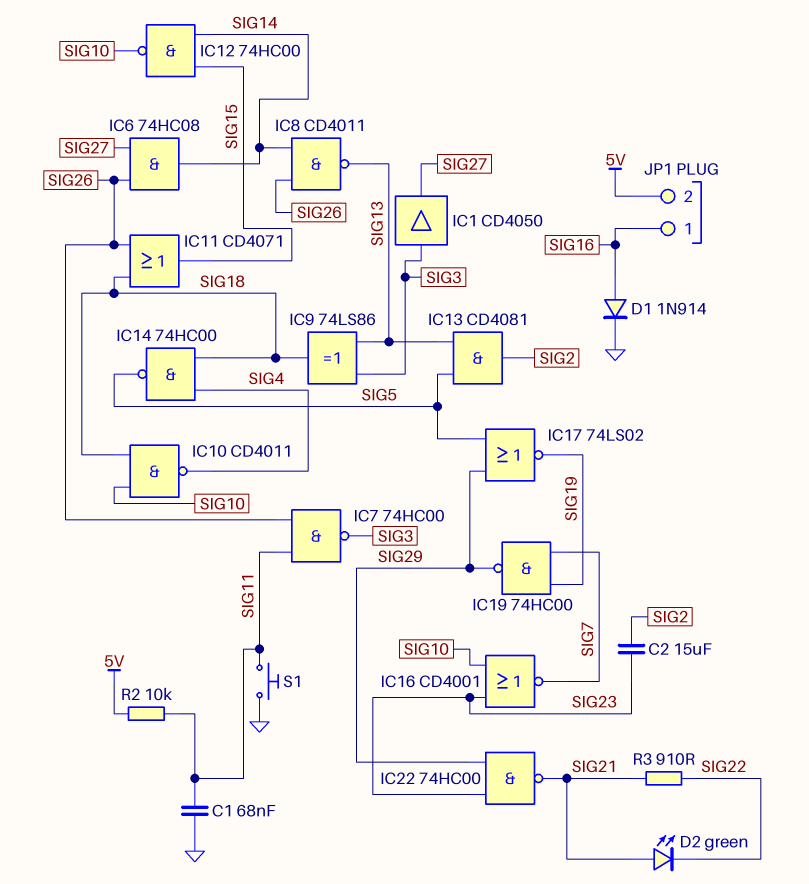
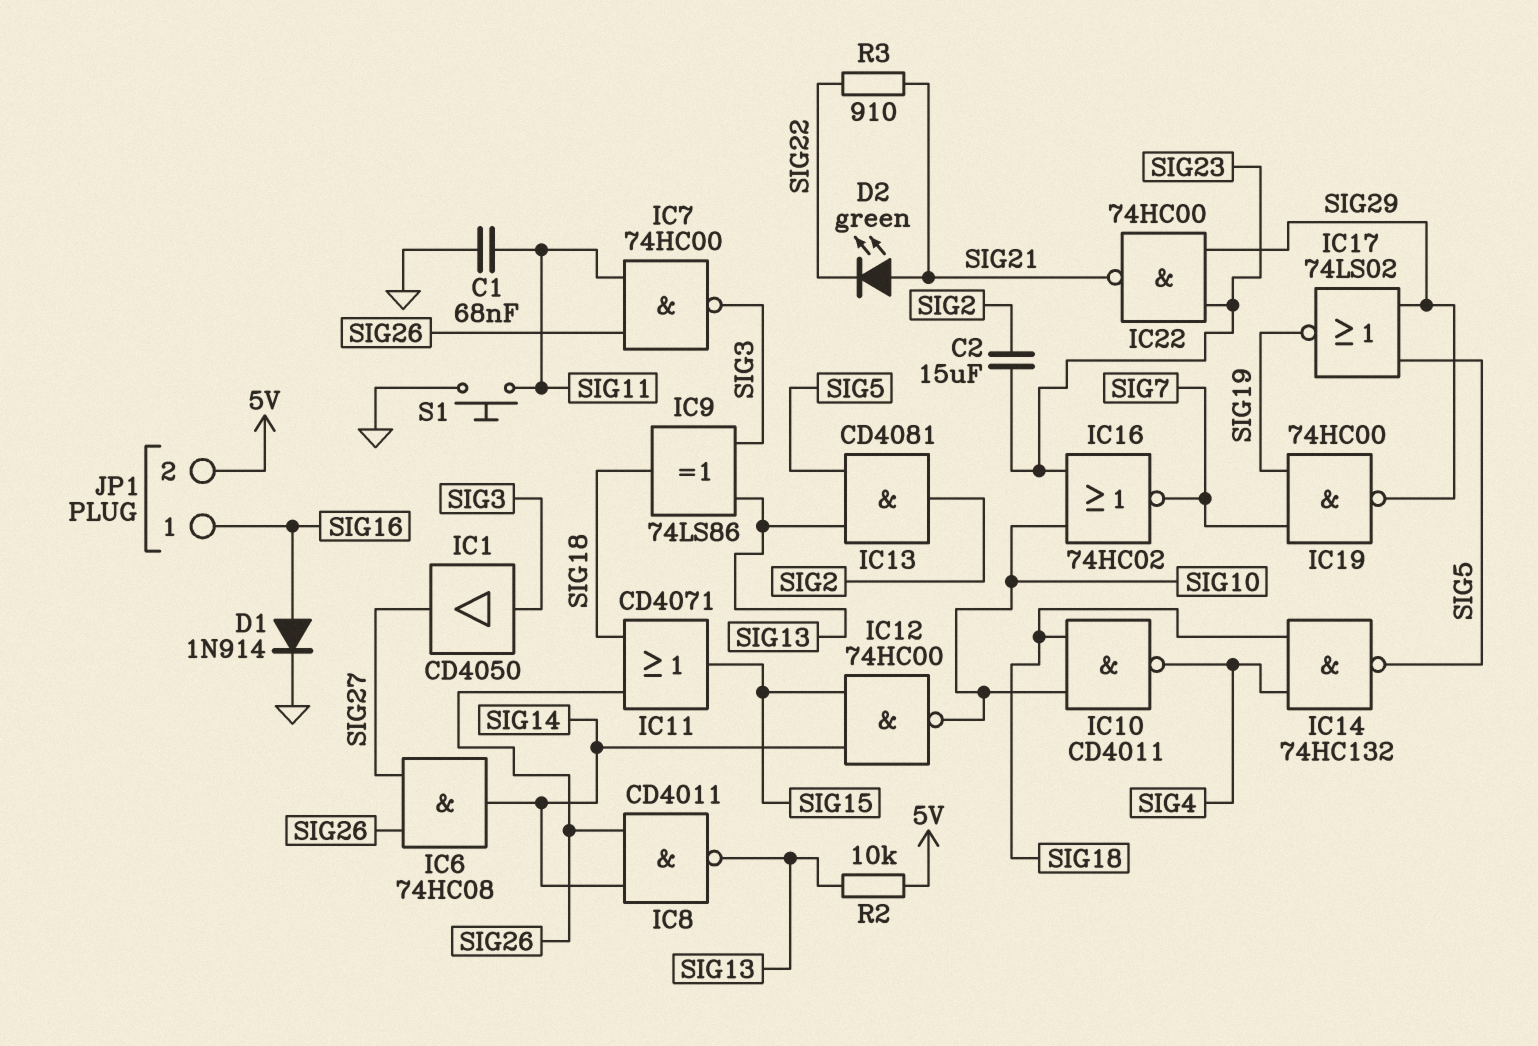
IC14: NAND 74HC00 (in SIG4, in SIG18, out SIG5) -> NAND 74HC132 (in SIG4, in SIG18, out SIG5)
IC16: NOR CD4001 (in SIG10, in SIG23, out SIG7) -> NOR 74HC02 (in SIG10, in SIG23, out SIG7)
R2: 10k (5V, SIG11) -> 10k (5V, SIG13)

